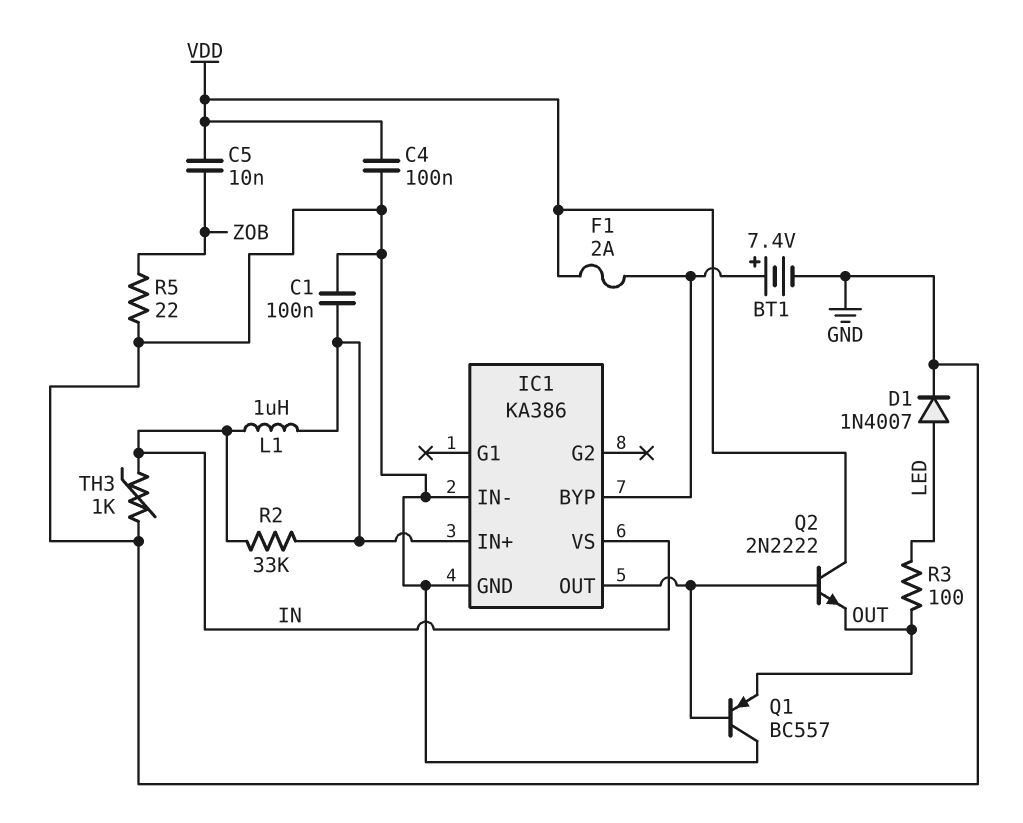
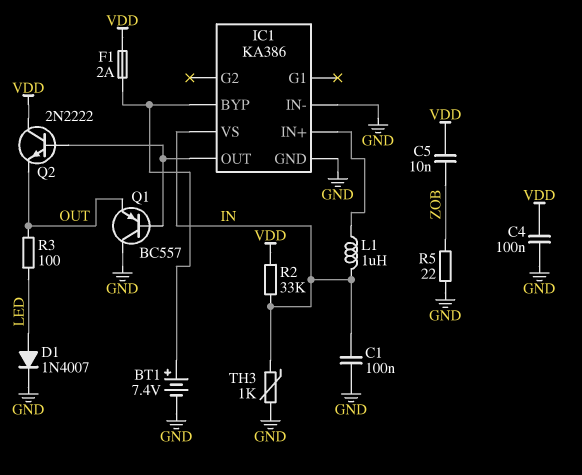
C1: 100nF (GND, IC1/IN+) -> 100nF (GND, IN)
R2: 33k (IC1/IN+, IN) -> 33k (IN, VDD)

